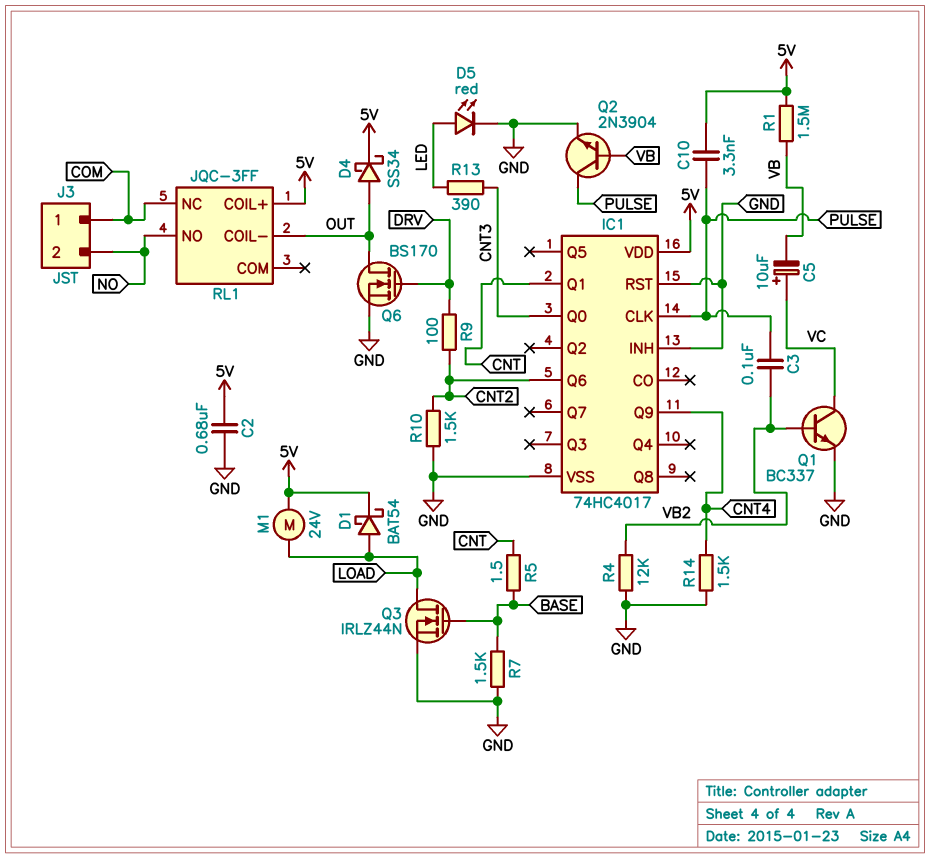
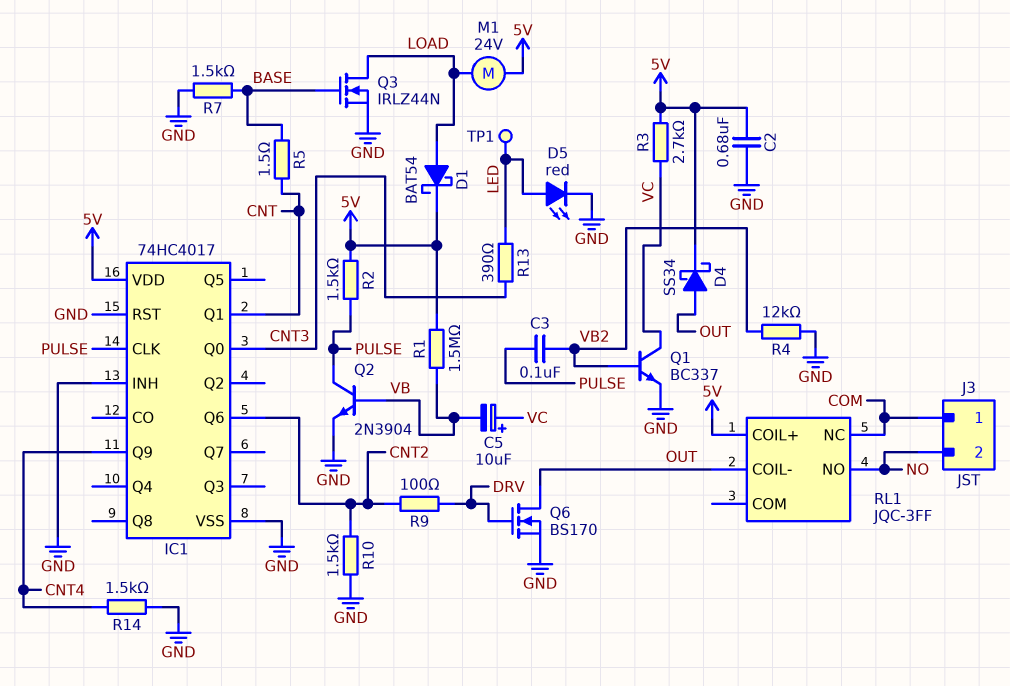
C10: 3.3nF (5V, PULSE) -> none
R2: none -> 1.5k (5V, PULSE)
R3: none -> 2.7k (5V, VC)
TP1: none -> test point (LED)

